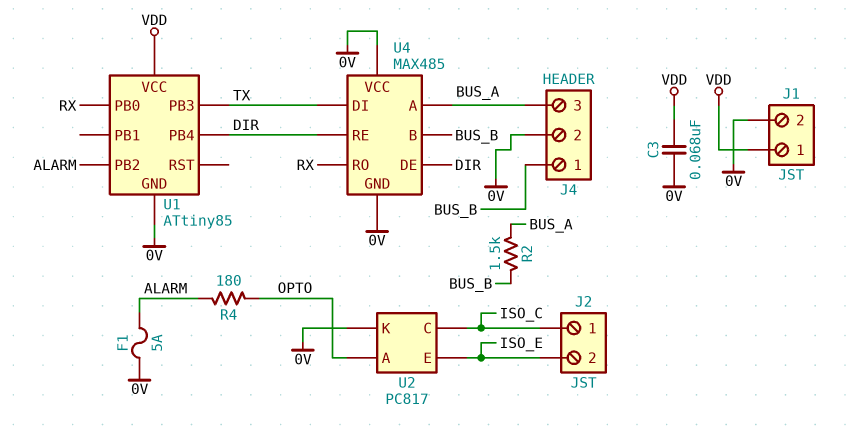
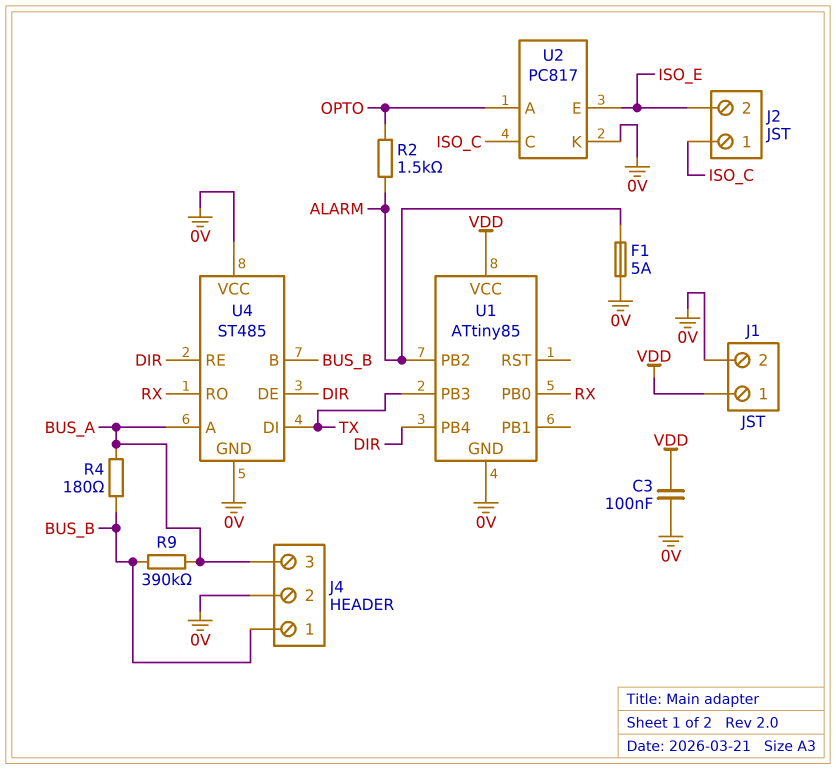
C3: 68nF (0V, VDD) -> 100nF (0V, VDD)
R2: 1.5k (BUS_A, BUS_B) -> 1.5k (ALARM, OPTO)
R4: 180 (ALARM, OPTO) -> 180 (BUS_A, BUS_B)
R9: none -> 390k (BUS_A, BUS_B)
U4: MAX485 -> ST485

